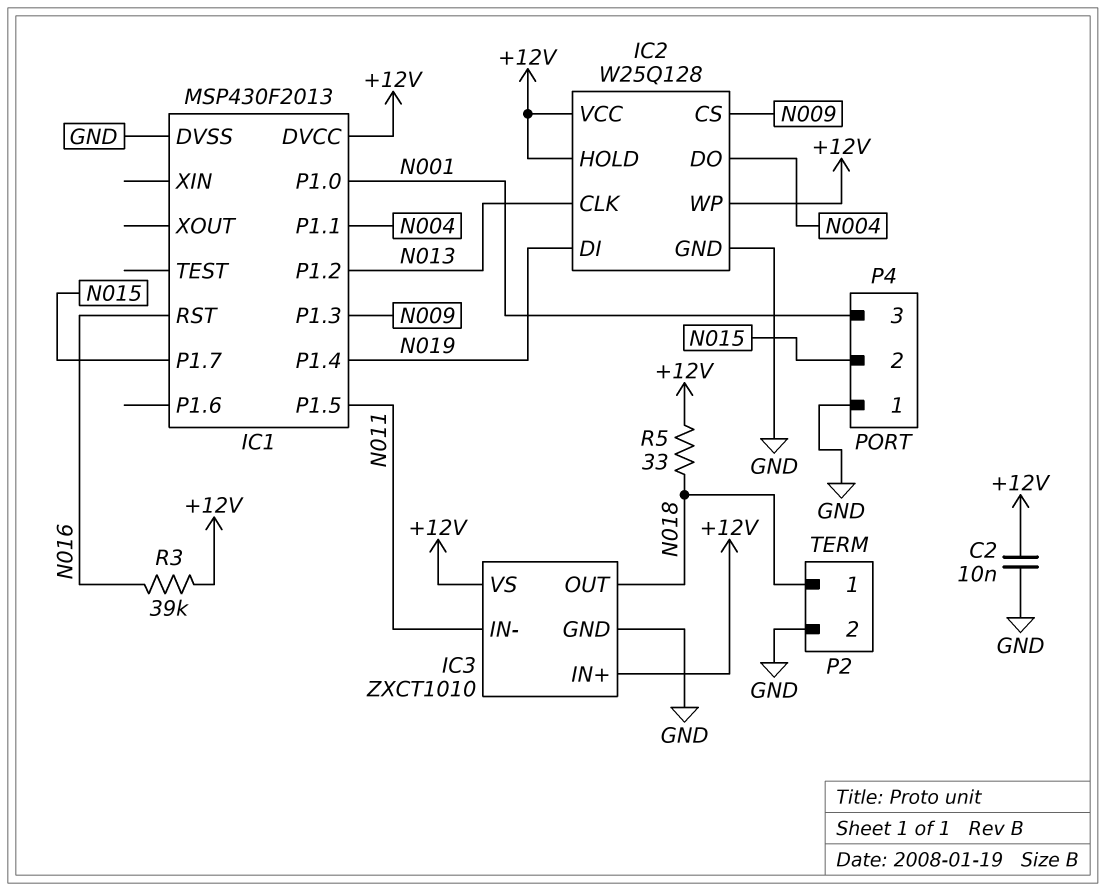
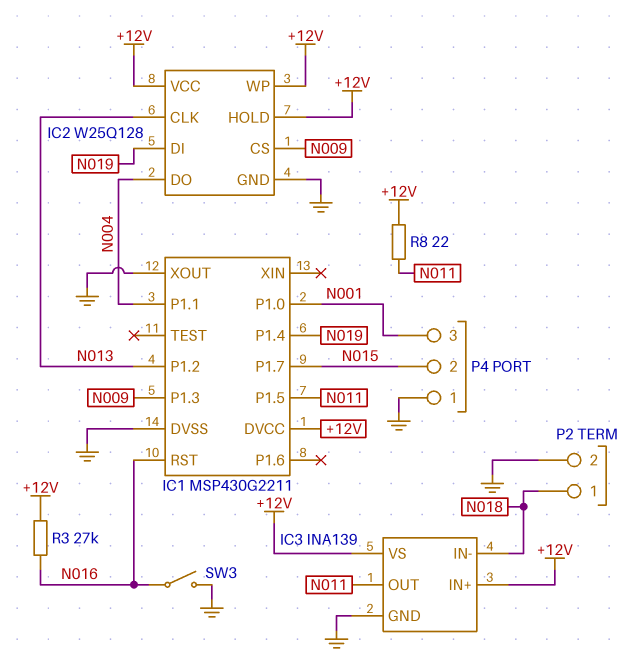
C2: 10nF (+12V, GND) -> none
IC1: MSP430F2013 -> MSP430G2211
IC1 pin XOUT: none -> GND
IC3: ZXCT1010 -> INA139
IC3 pin IN-: N011 -> N018
IC3 pin OUT: N018 -> N011
R3: 39k (+12V, N016) -> 27k (+12V, N016)
R5: 33 (+12V, N018) -> none
R8: none -> 22 (+12V, N011)
SW3: none -> switch (GND, N016)

